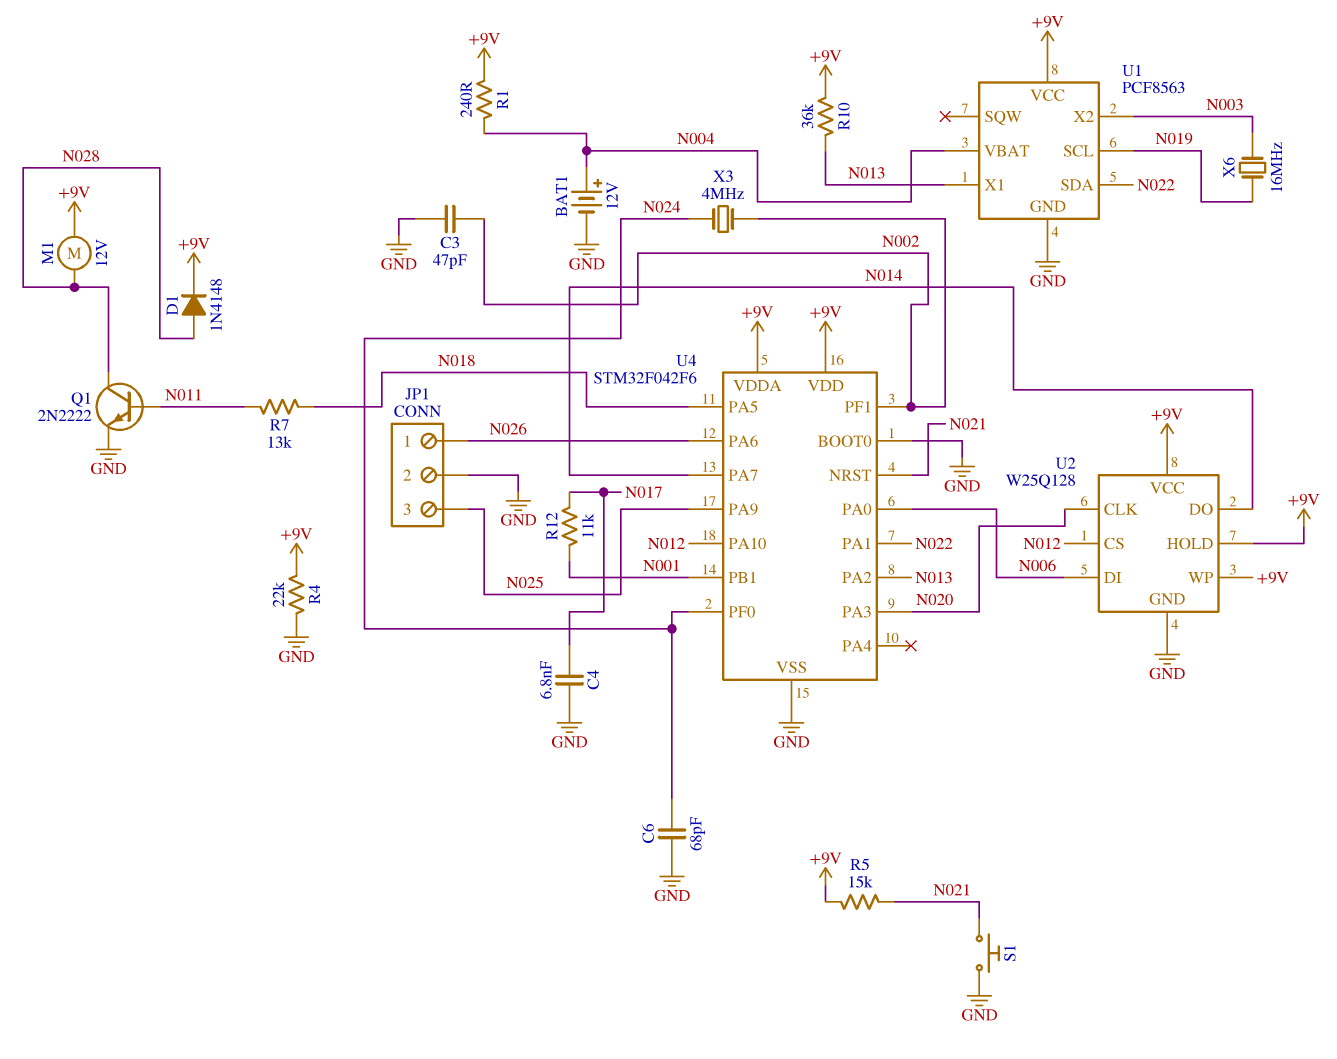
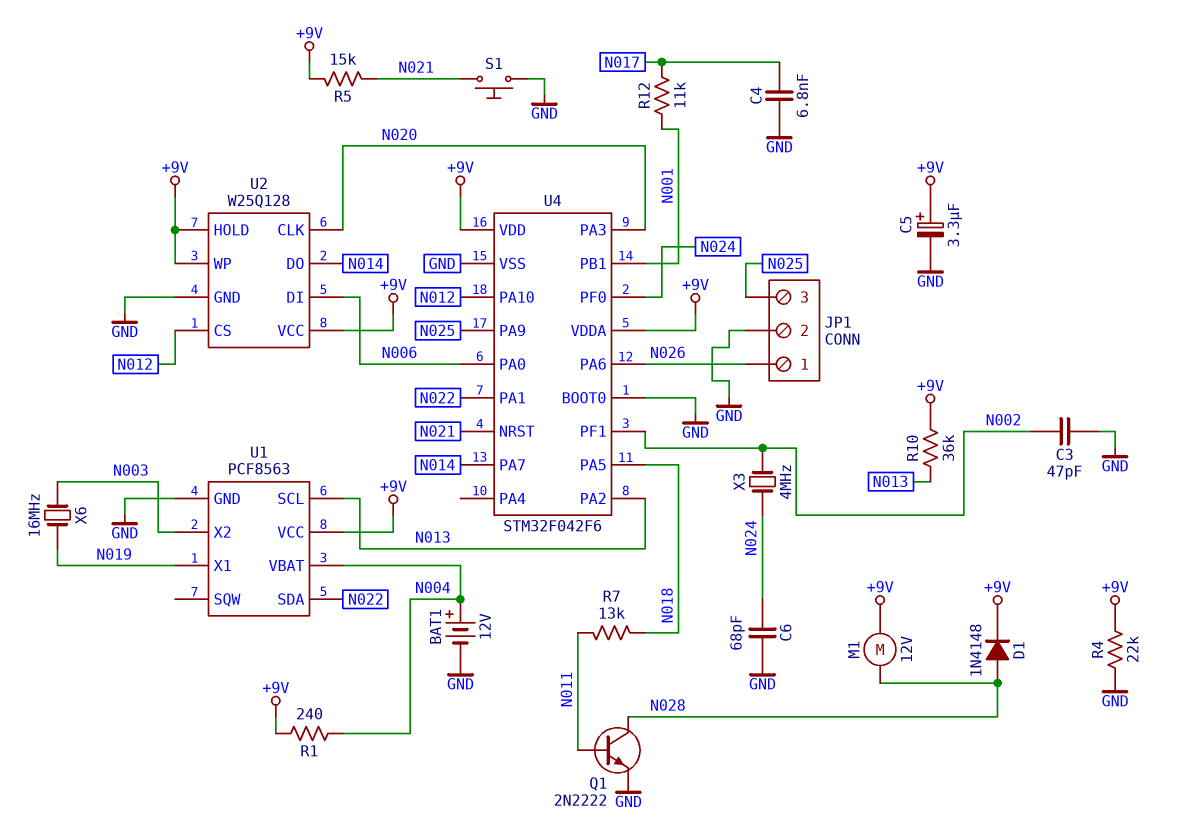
C5: none -> 3.3uF (plus +9V, minus GND)
U1 pin SCL: N019 -> N013
U1 pin X1: N013 -> N019

